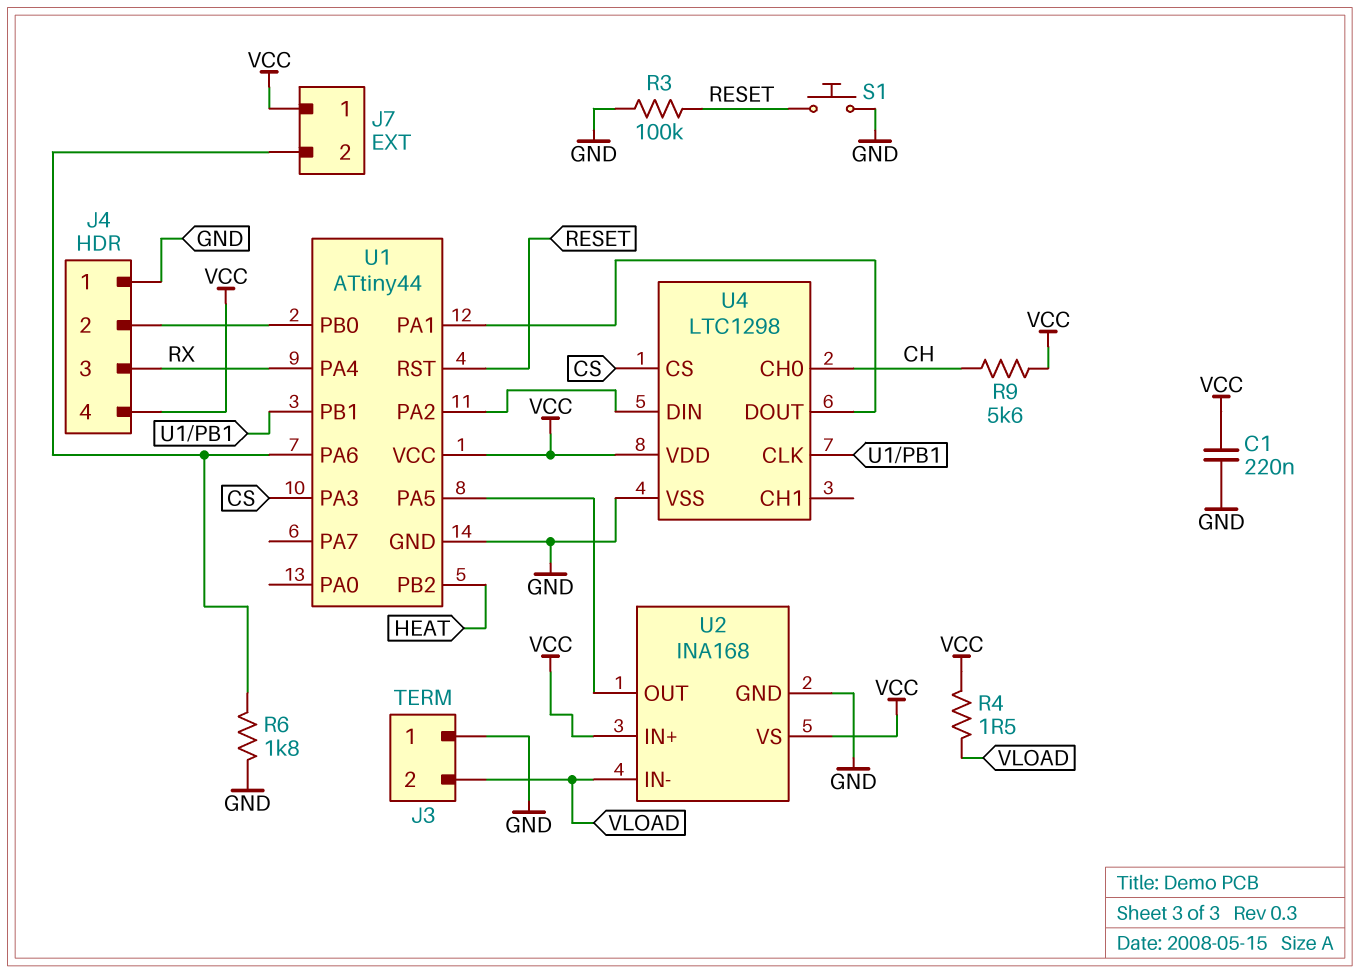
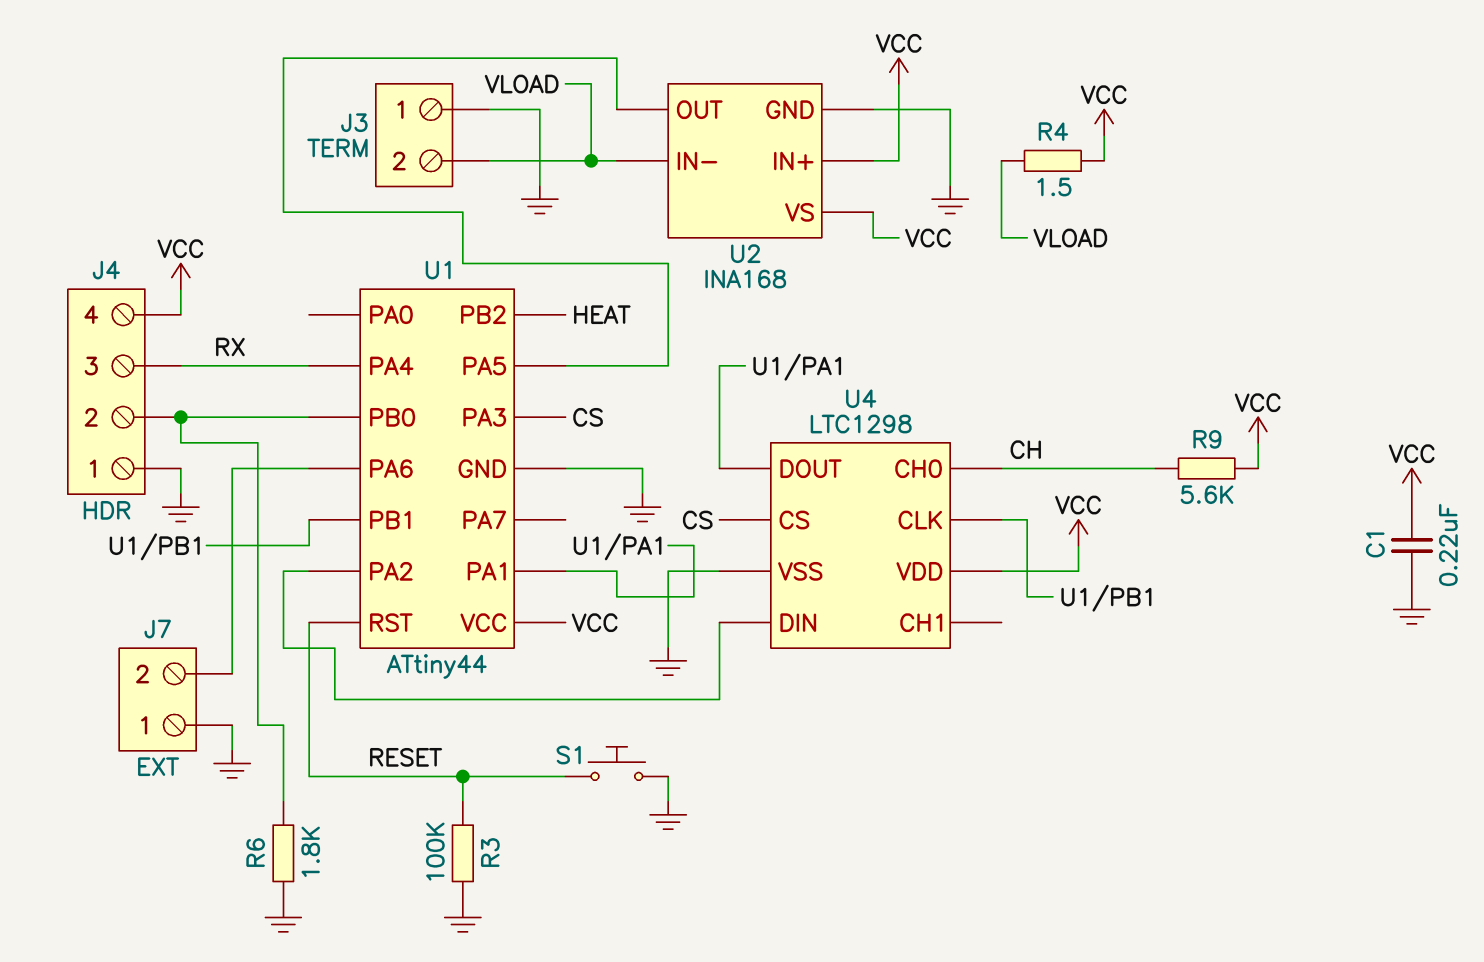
J7 pin 1: VCC -> GND
R6: 1.8k (GND, J7/2) -> 1.8k (GND, J4/2)

